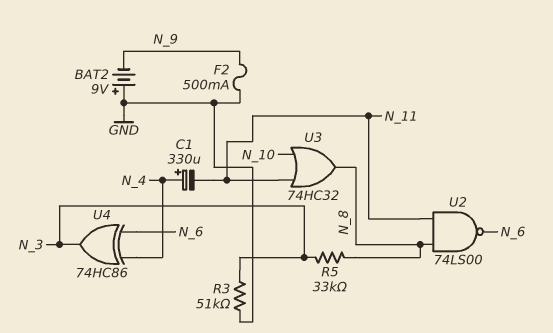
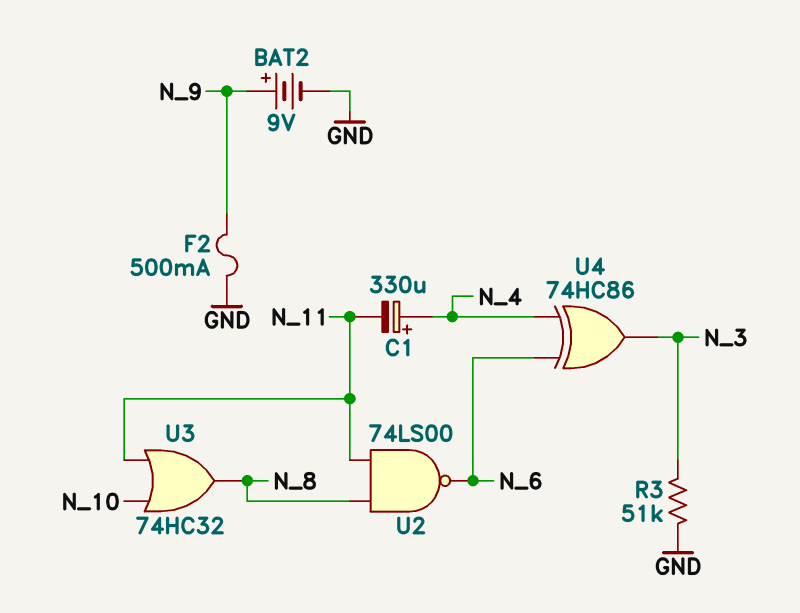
BAT2: 9V (plus GND, minus N_9) -> 9V (plus N_9, minus GND)
R5: 33k (N_3, N_8) -> none

